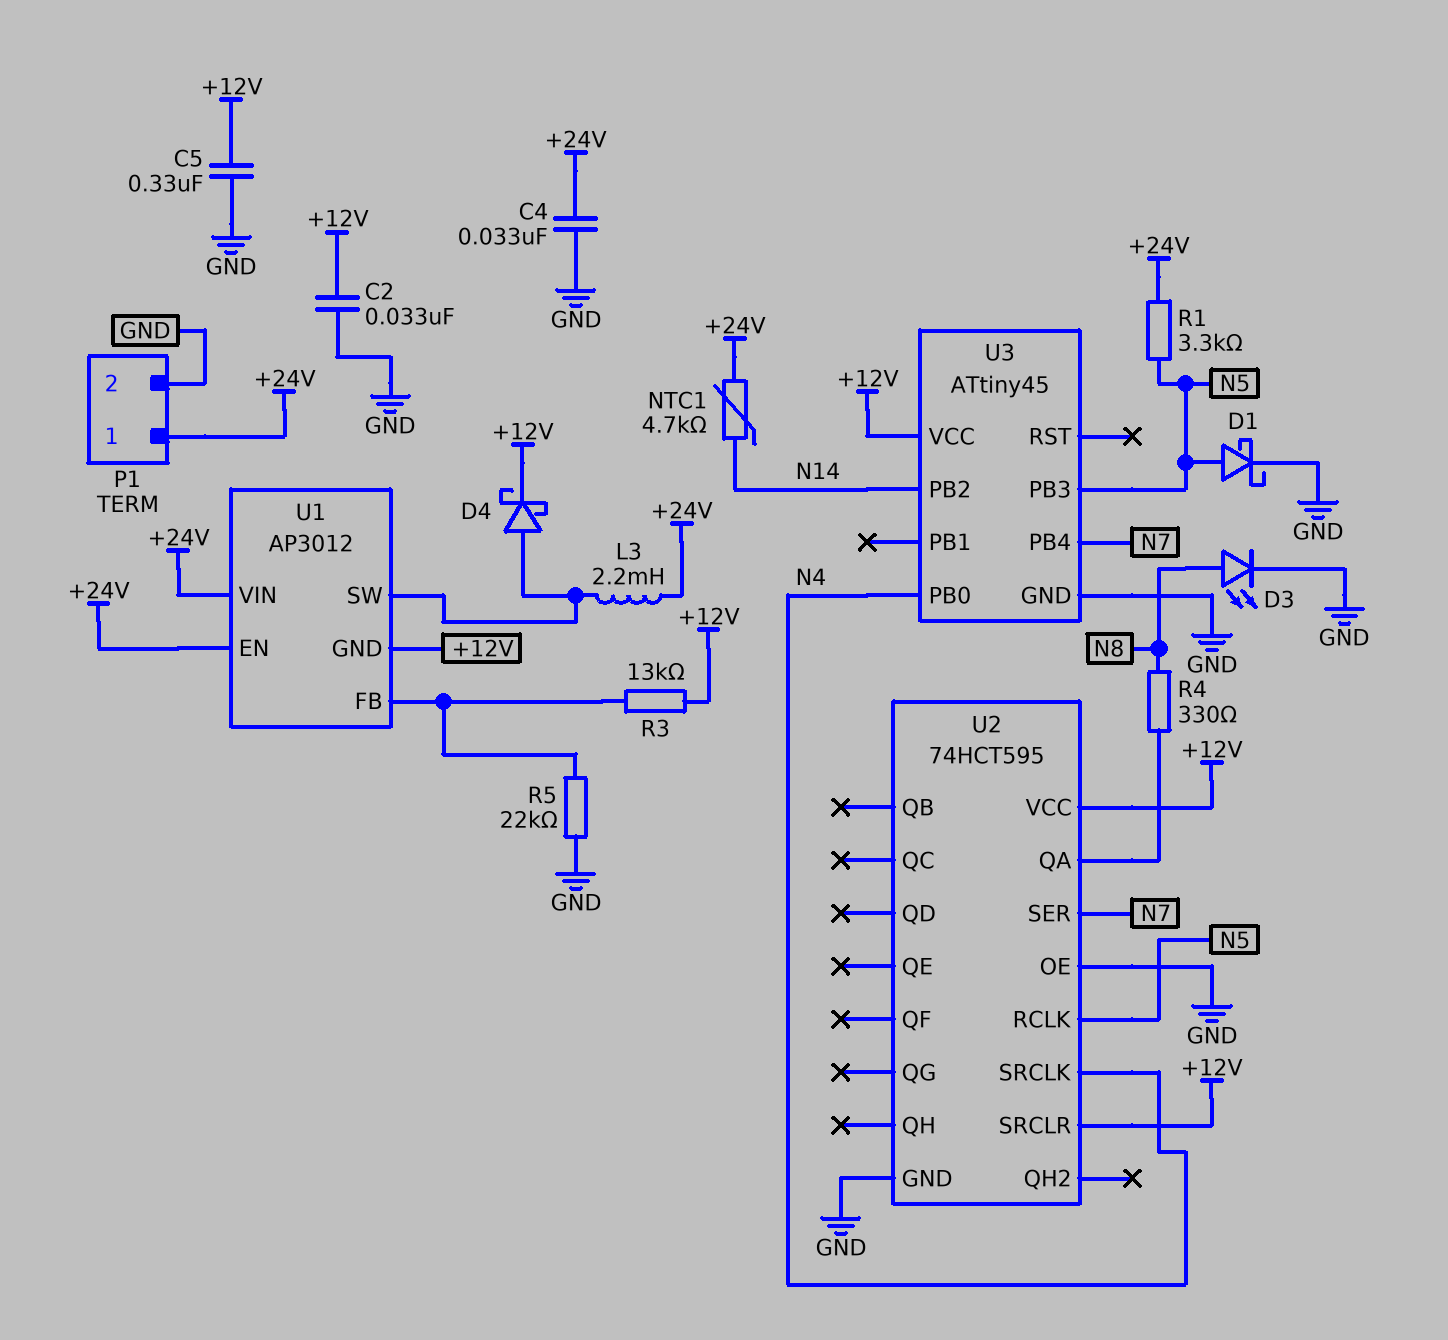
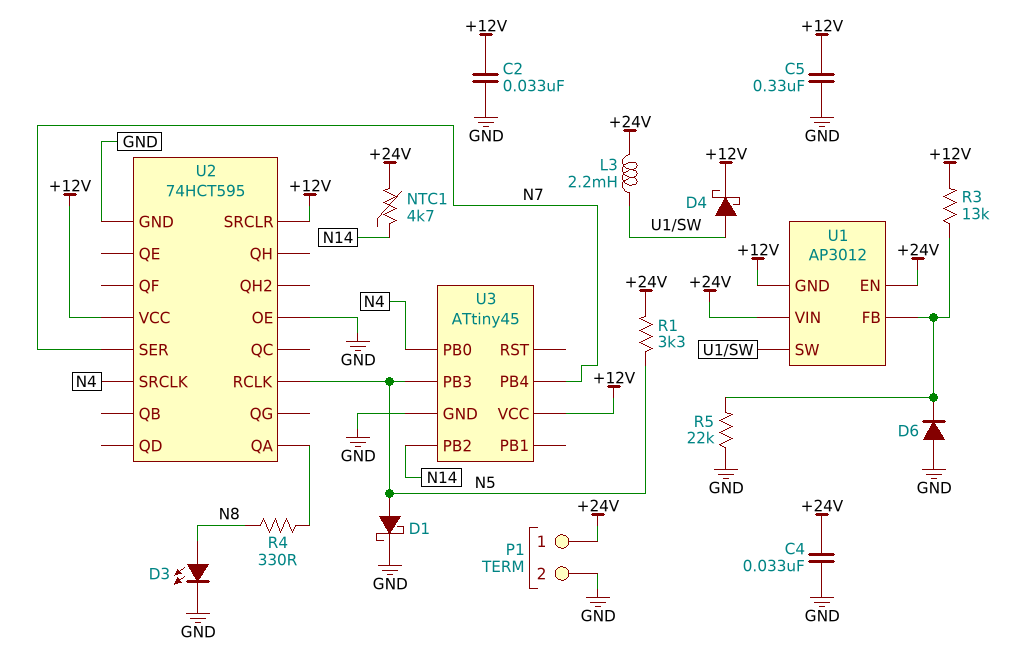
D6: none -> diode (A GND, K U1/FB)

